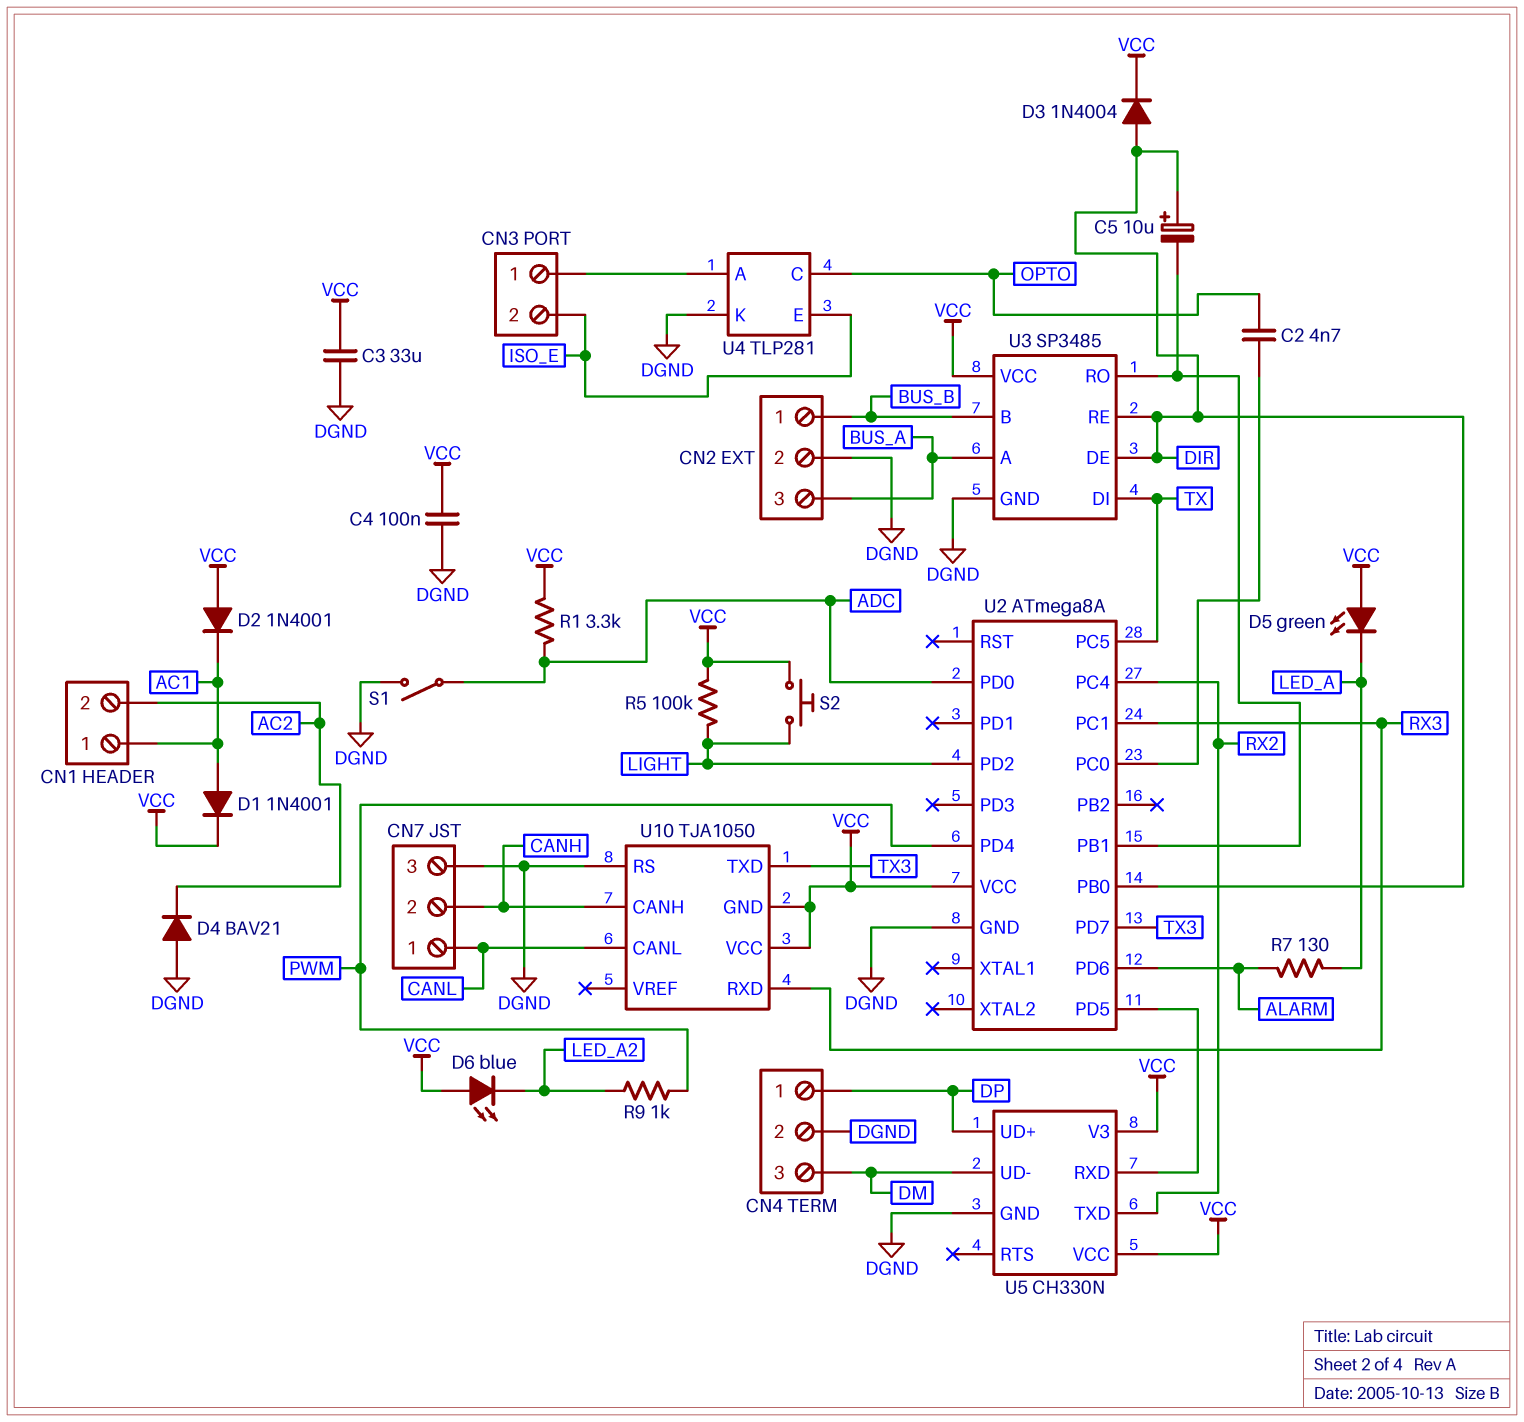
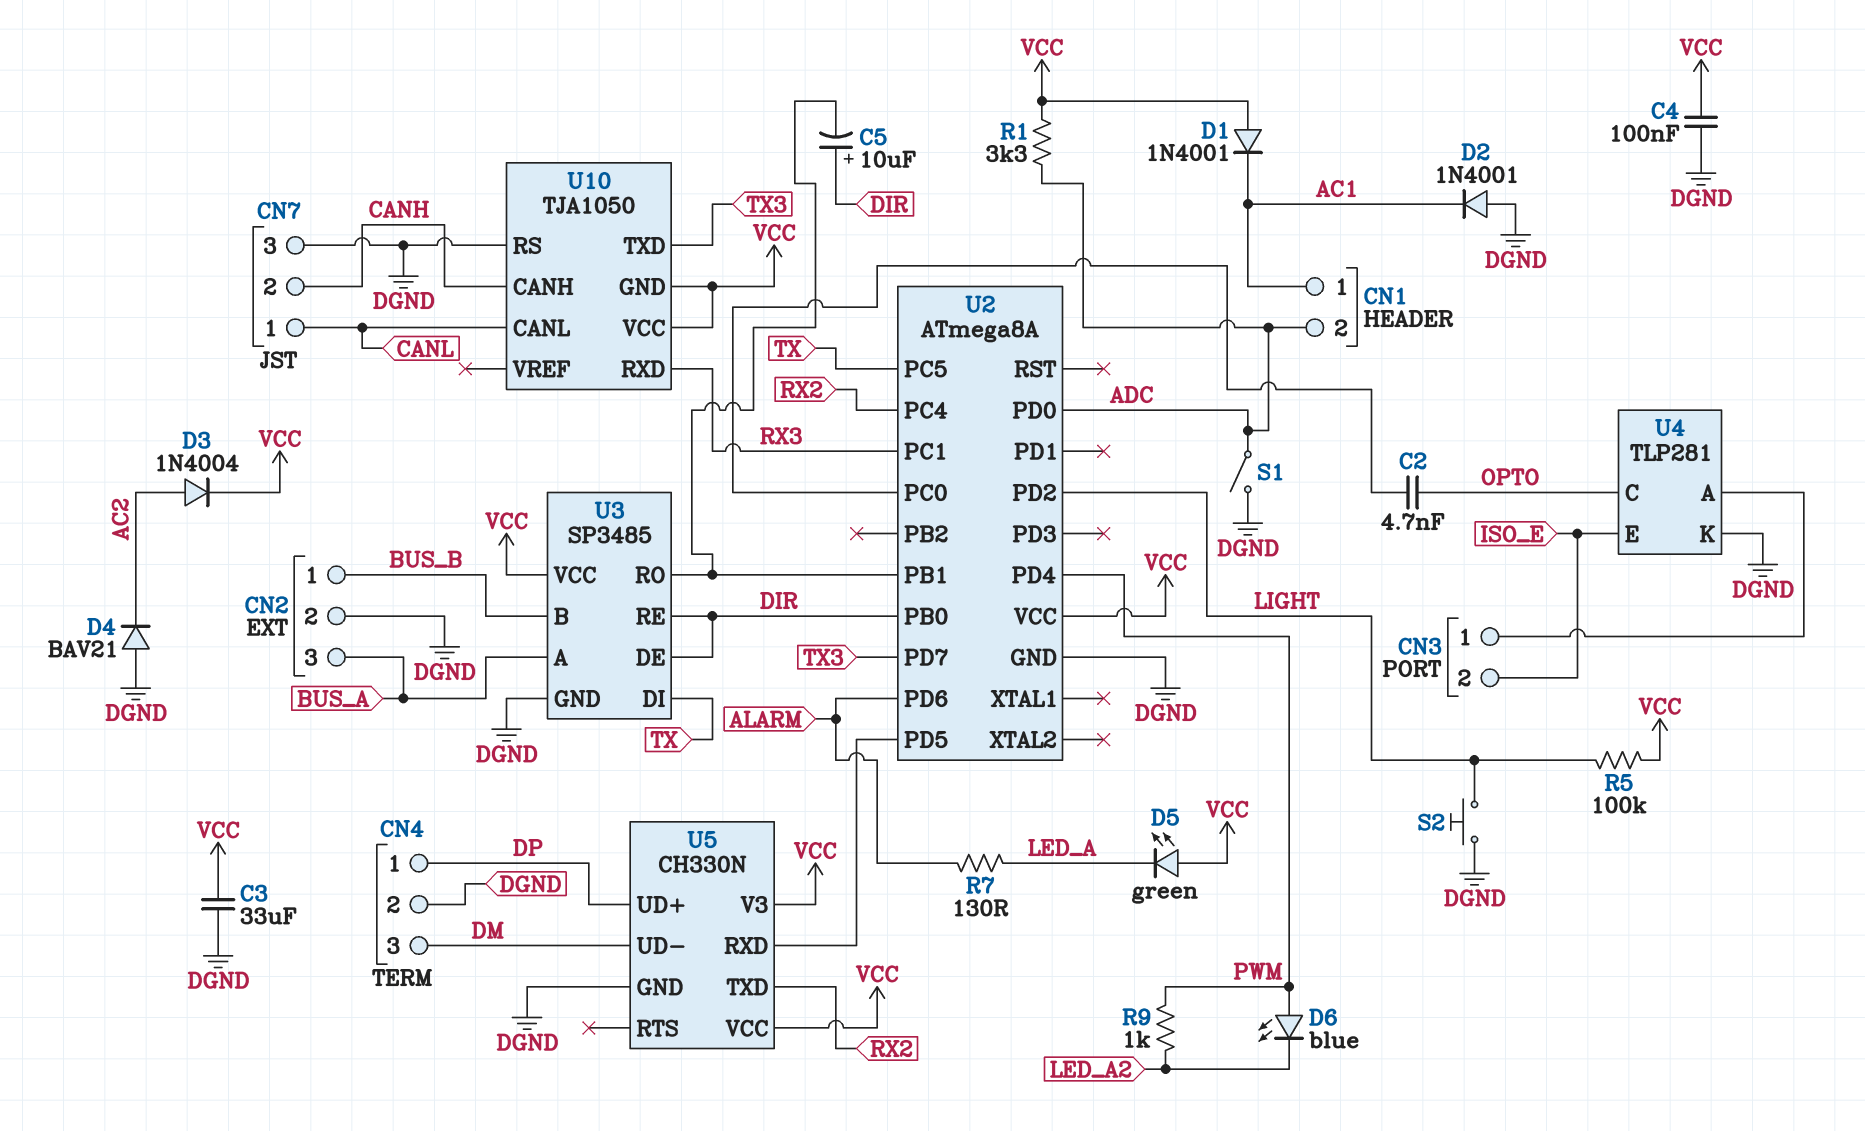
CN1 pin 2: AC2 -> ADC
D1: diode 1N4001 (A AC1, K VCC) -> diode 1N4001 (A VCC, K AC1)
D2: diode 1N4001 (A VCC, K AC1) -> diode 1N4001 (A DGND, K AC1)
D3: diode 1N4004 (A DIR, K VCC) -> diode 1N4004 (A AC2, K VCC)
D6: LED blue (A VCC, K LED_A2) -> LED blue (A PWM, K LED_A2)
S2: button (LIGHT, VCC) -> button (DGND, LIGHT)

